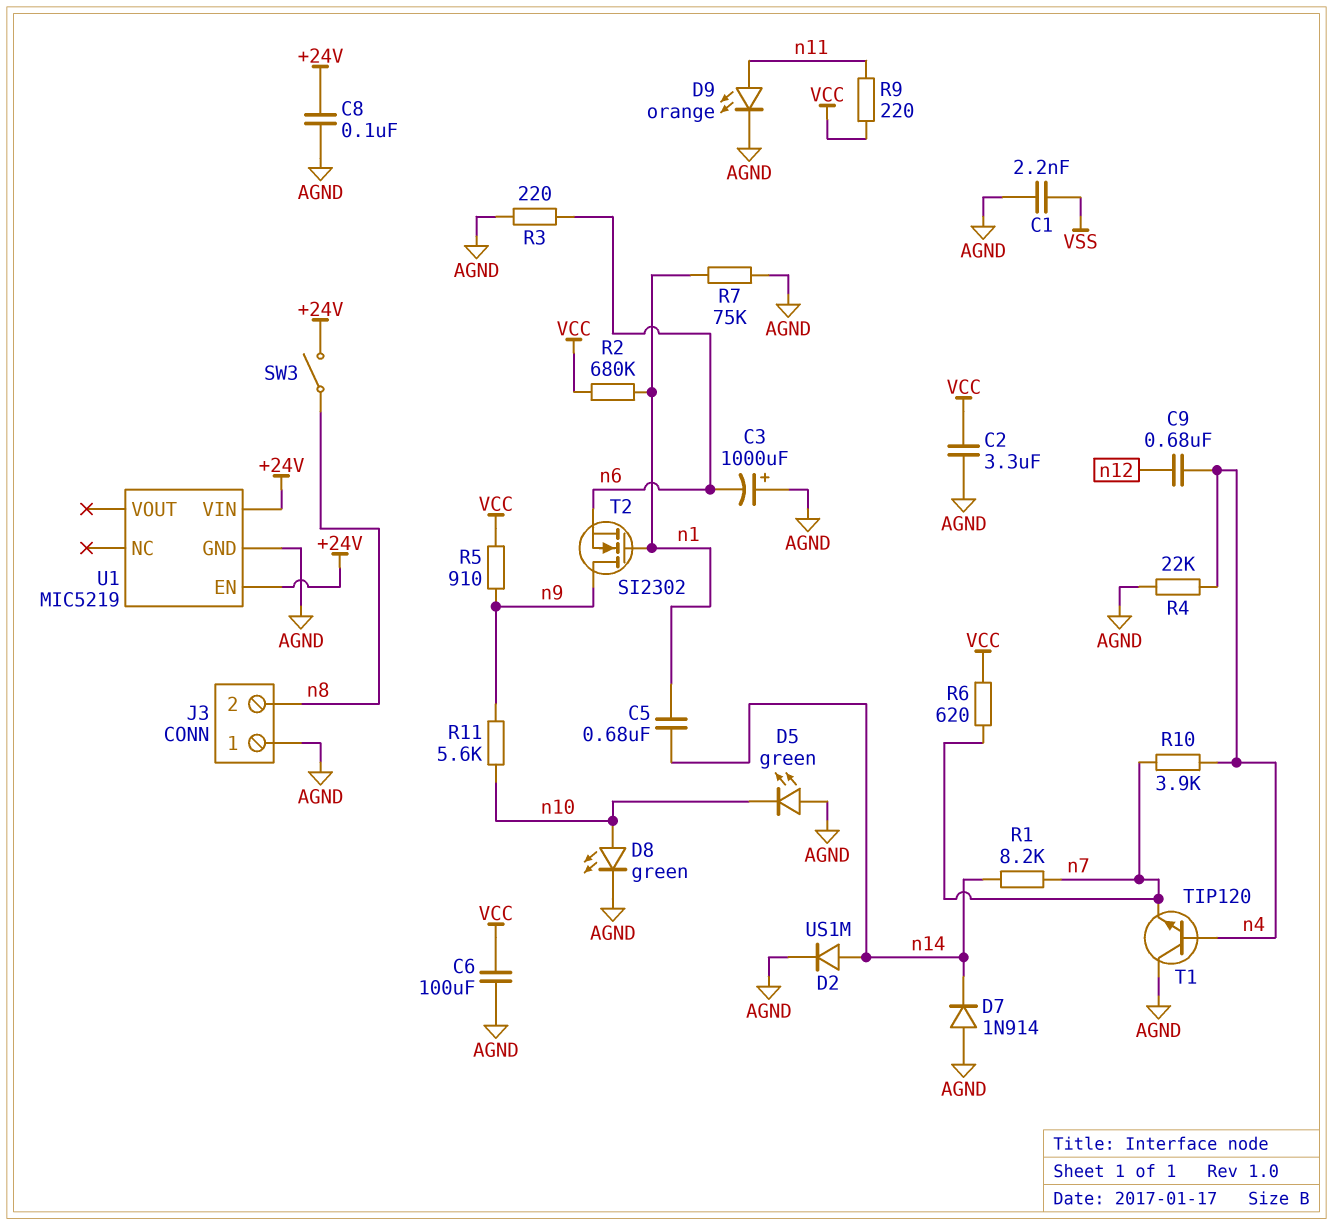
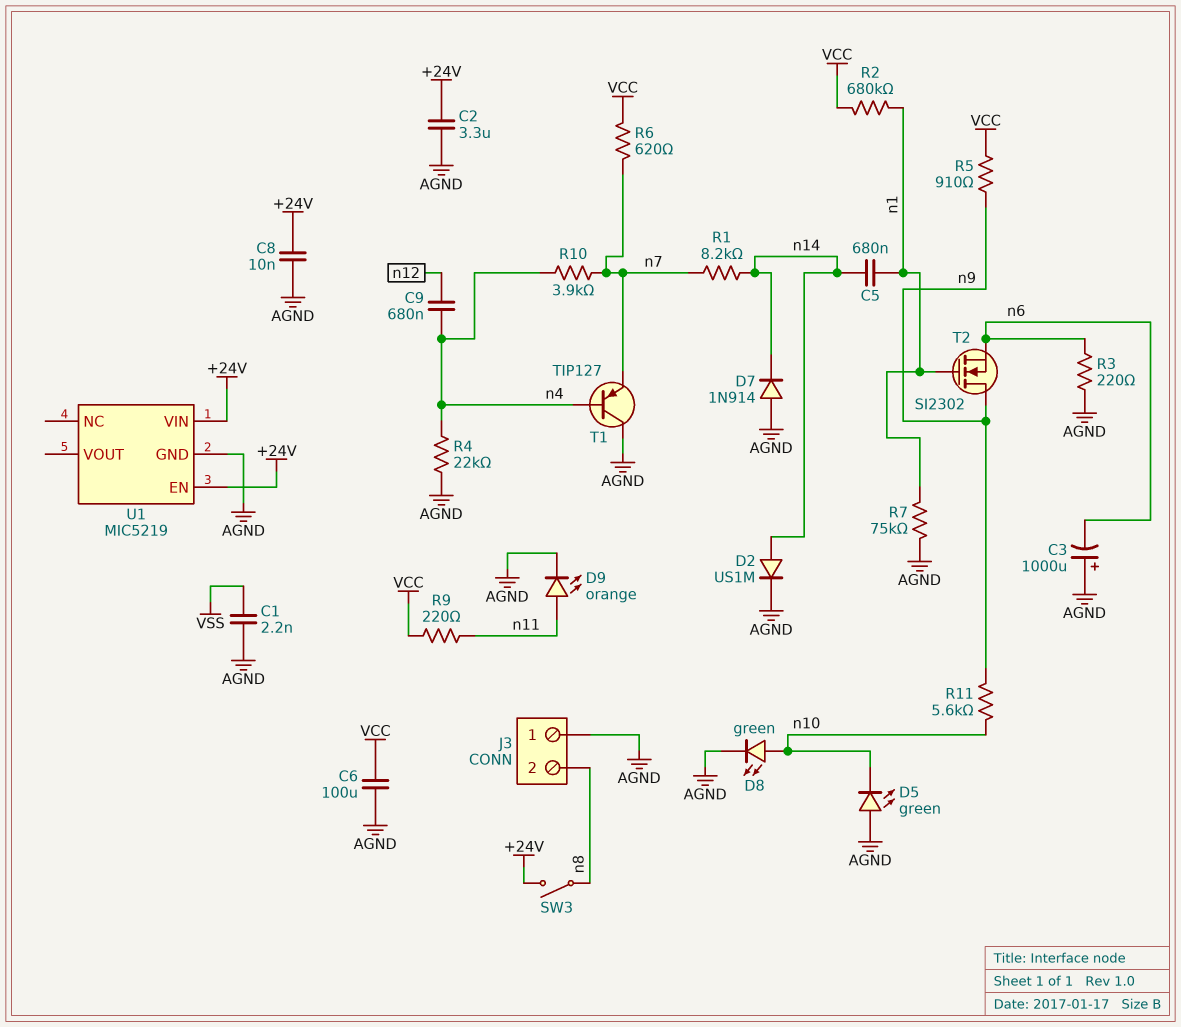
C2: 3.3uF (AGND, VCC) -> 3.3uF (+24V, AGND)
C8: 100nF (+24V, AGND) -> 10nF (+24V, AGND)
T1: NPN TIP120 (B n4, C AGND, E n7) -> PNP TIP127 (B n4, C AGND, E n7)

